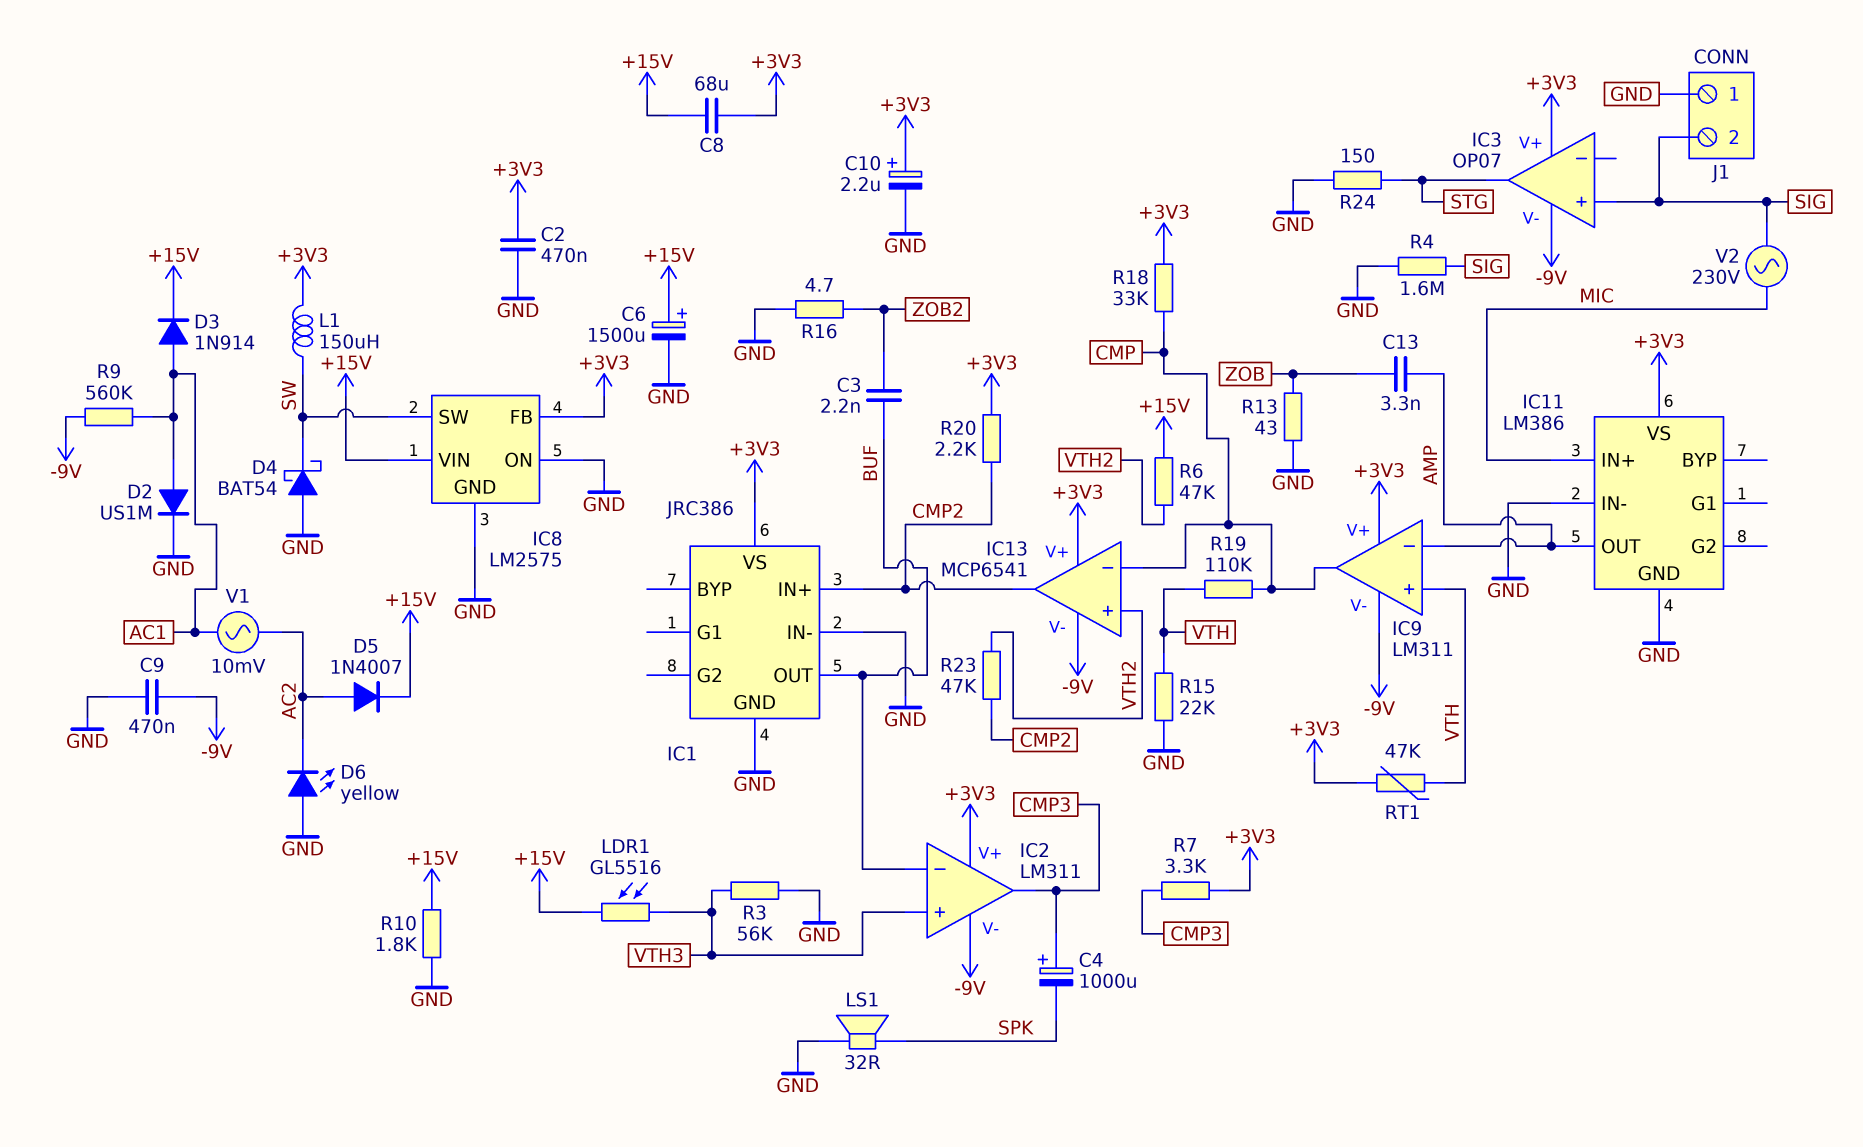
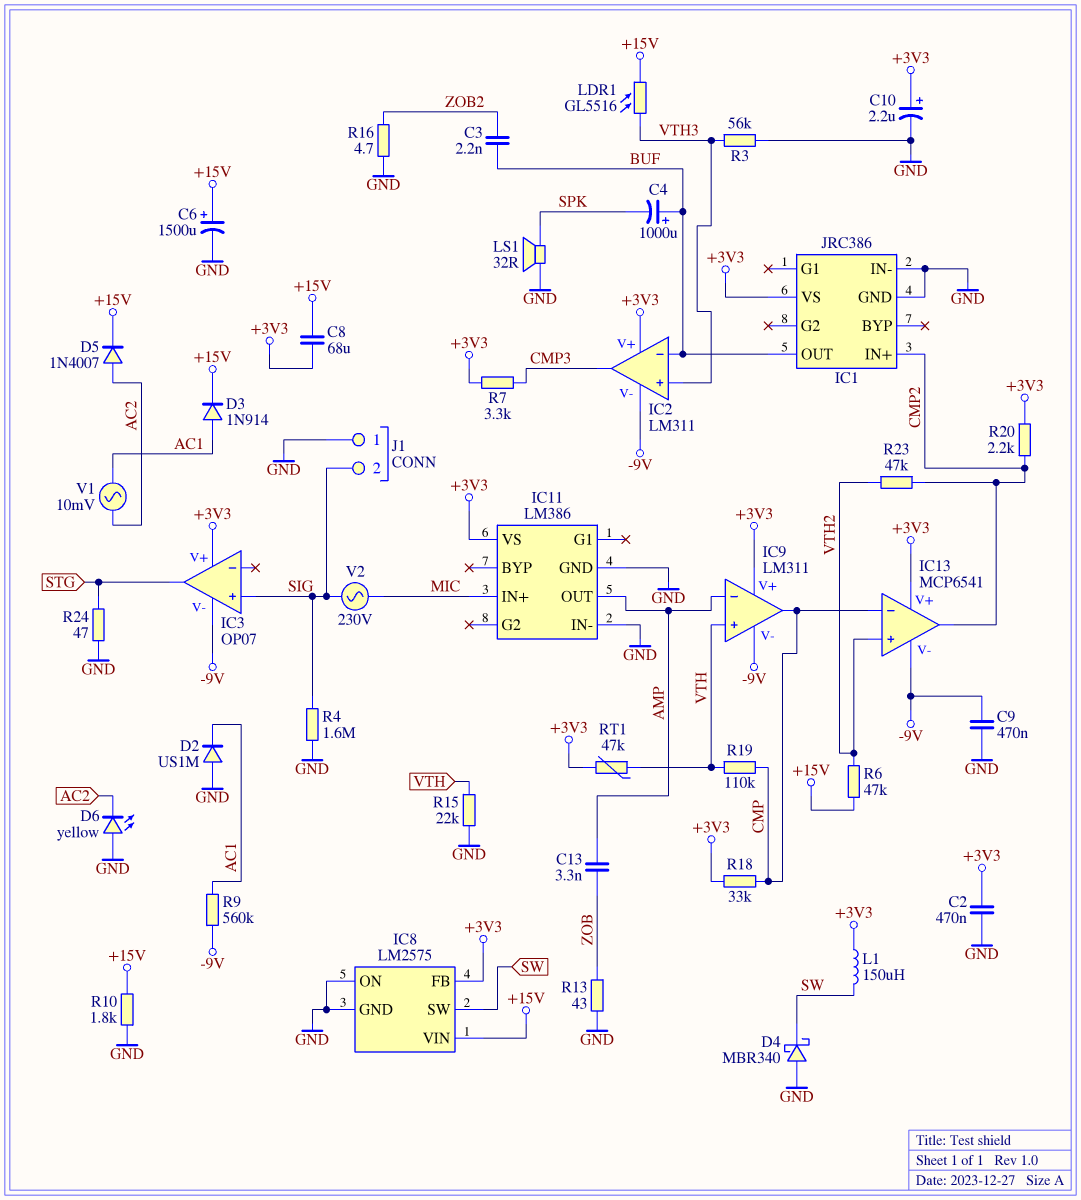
C4: 1000uF (plus CMP3, minus SPK) -> 1000uF (plus BUF, minus SPK)
D2: diode US1M (A AC1, K GND) -> diode US1M (A GND, K AC1)
D4: schottky BAT54 (A GND, K SW) -> schottky MBR340 (A GND, K SW)
R24: 150 (GND, STG) -> 47 (GND, STG)

